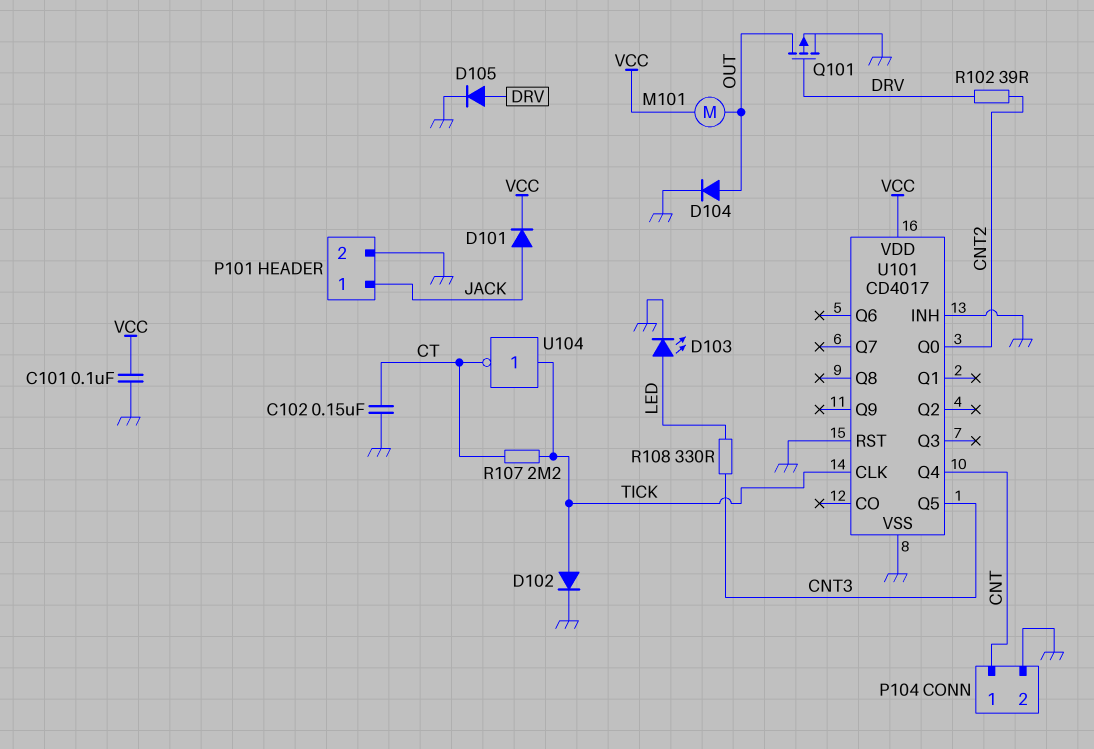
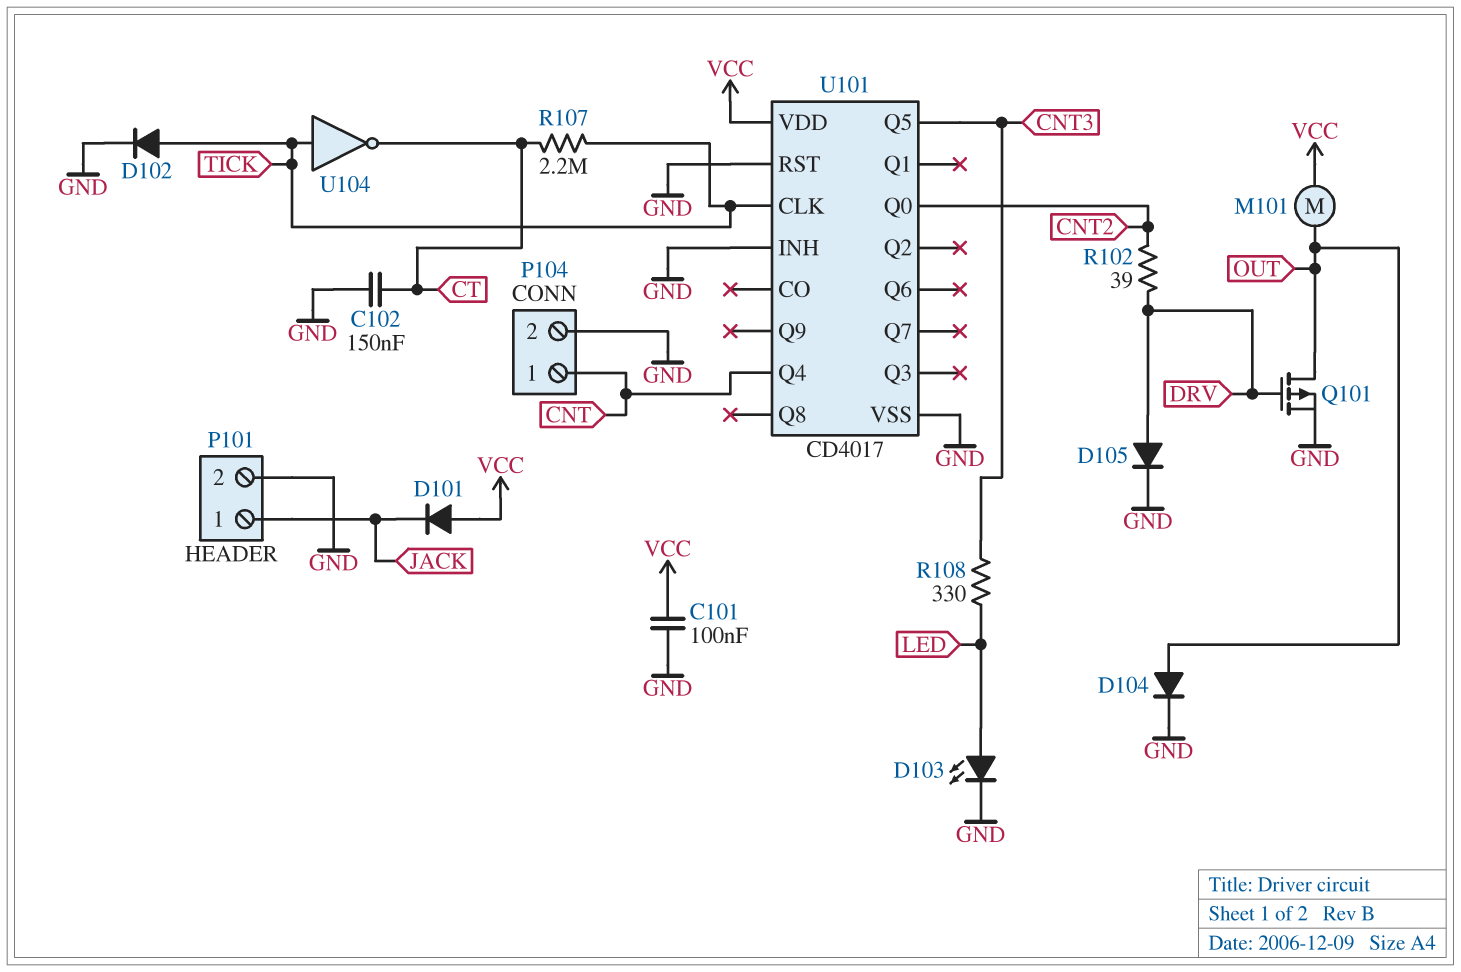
D101: diode (A JACK, K VCC) -> diode (A VCC, K JACK)

